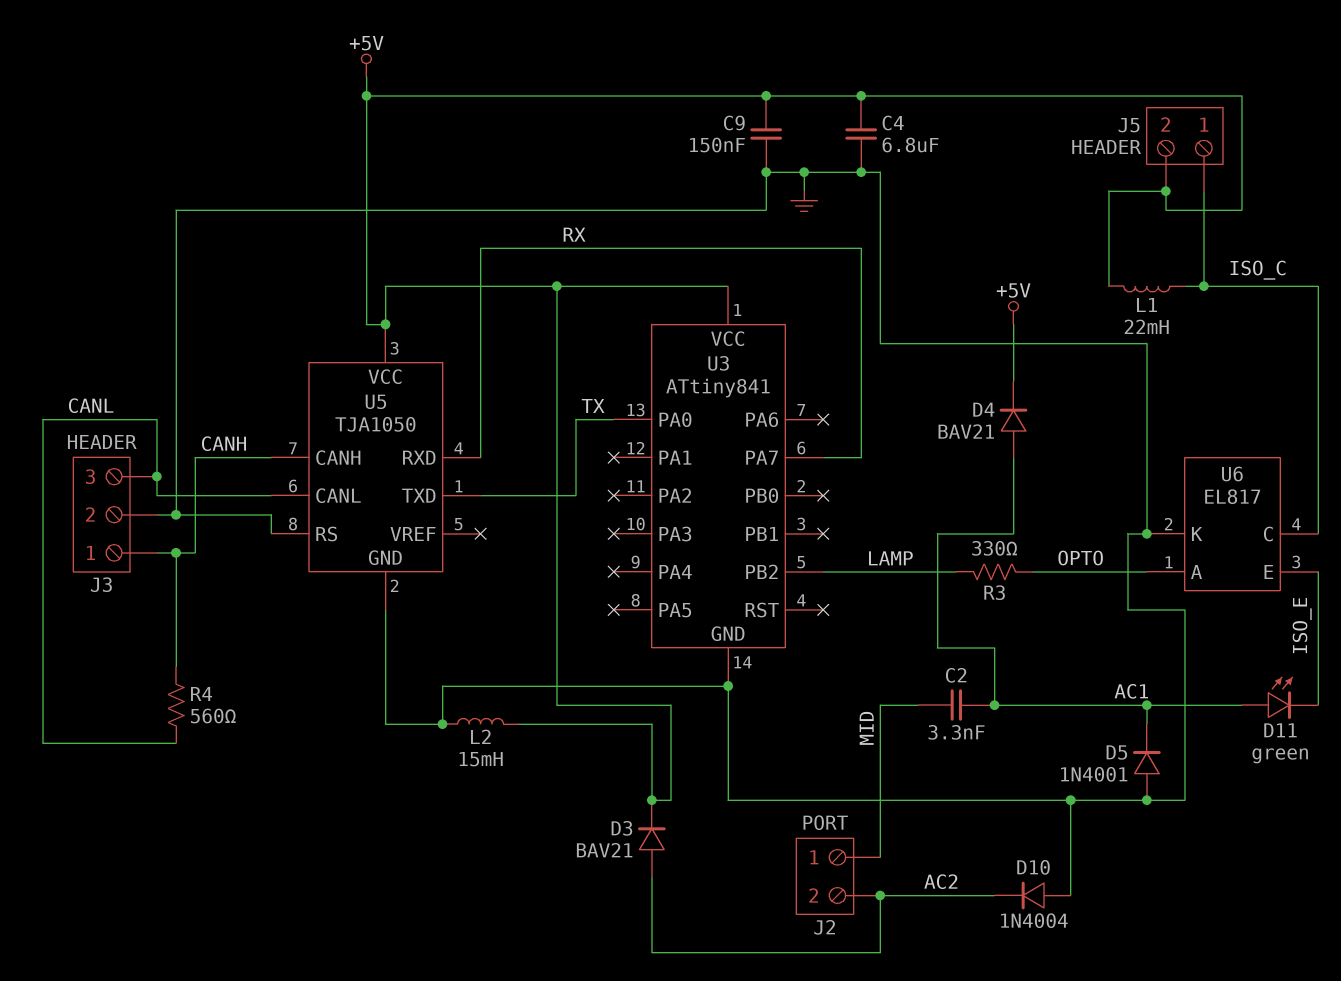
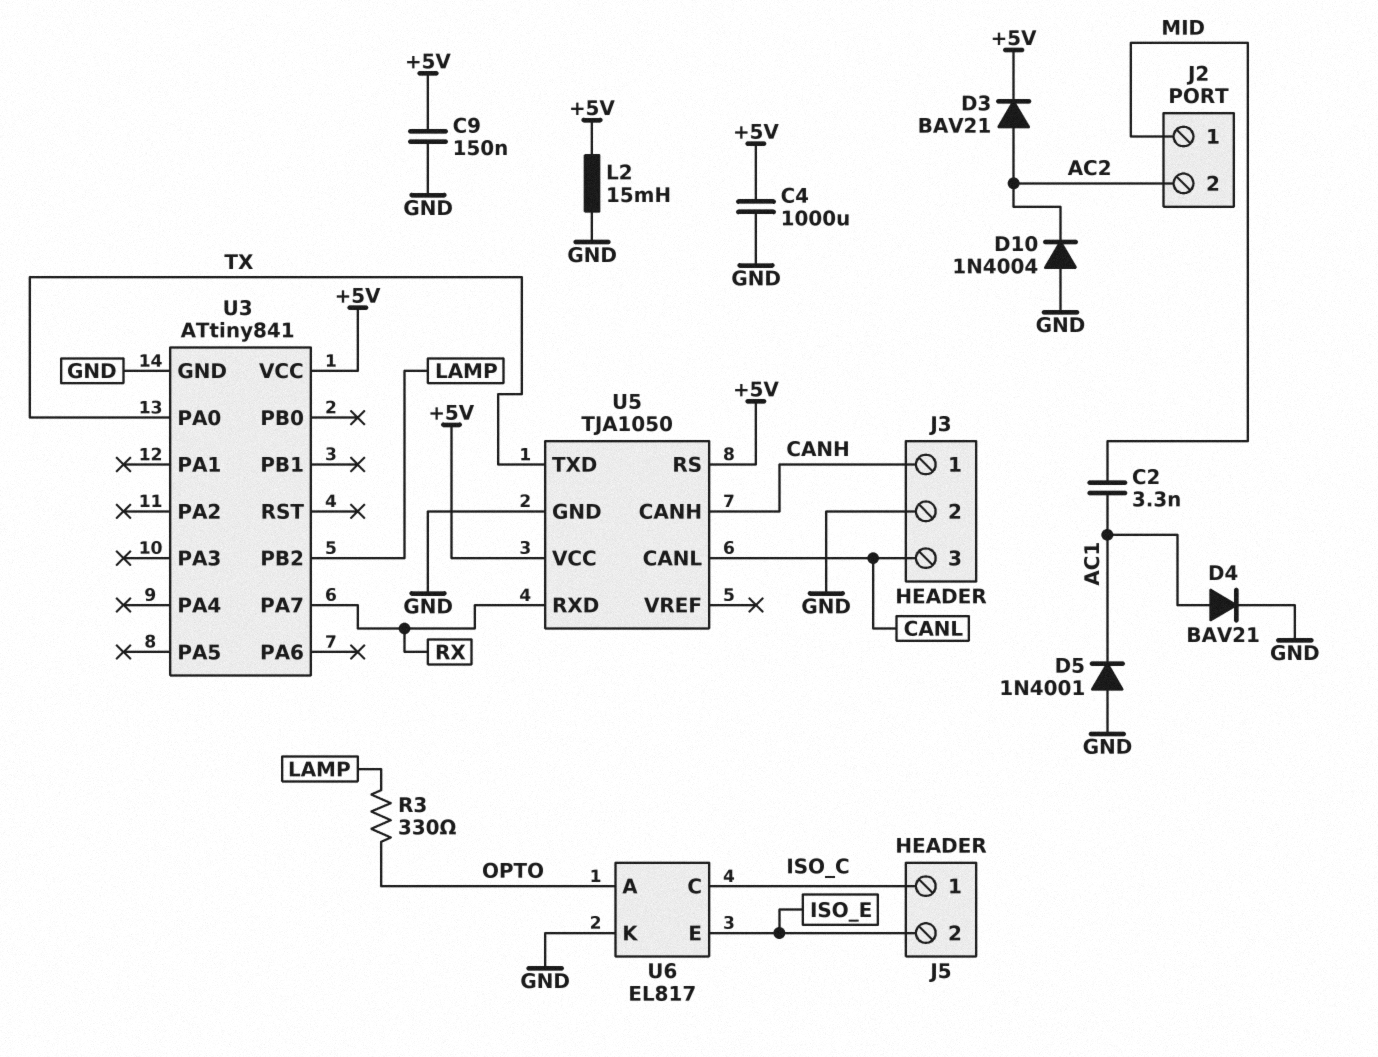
C4: 6.8uF (+5V, GND) -> 1000uF (+5V, GND)
D4: diode BAV21 (A AC1, K +5V) -> diode BAV21 (A AC1, K GND)
D11: LED green (A AC1, K ISO_E) -> none
J5 pin 2: +5V -> ISO_E
L1: 22mH (+5V, ISO_C) -> none
R4: 560 (CANH, CANL) -> none
U5 pin RS: GND -> +5V

